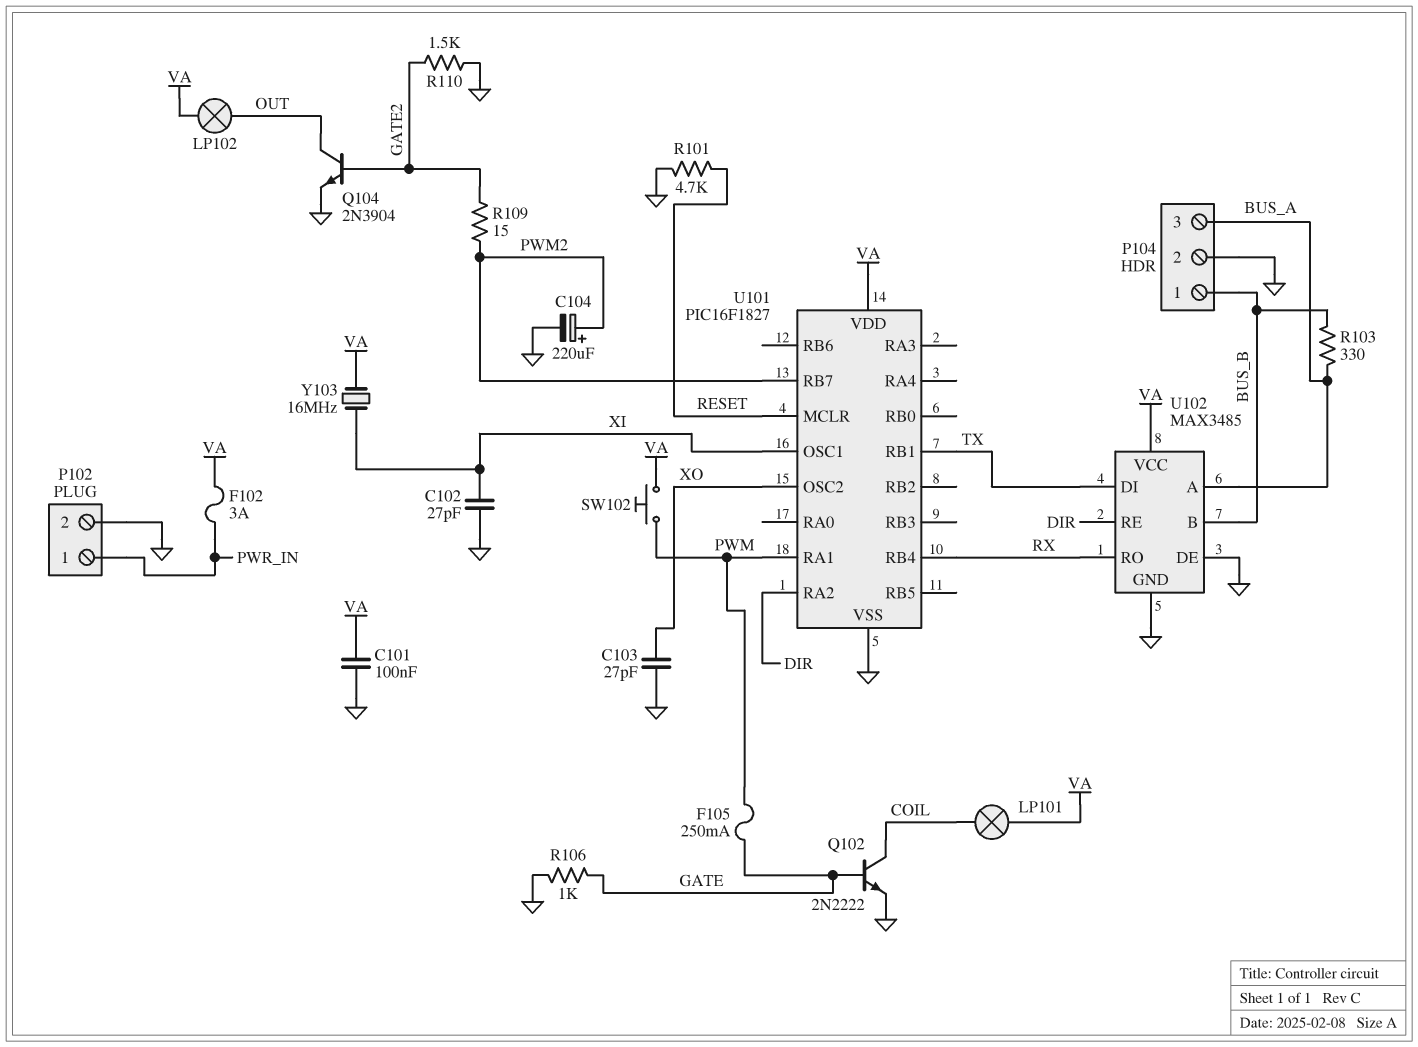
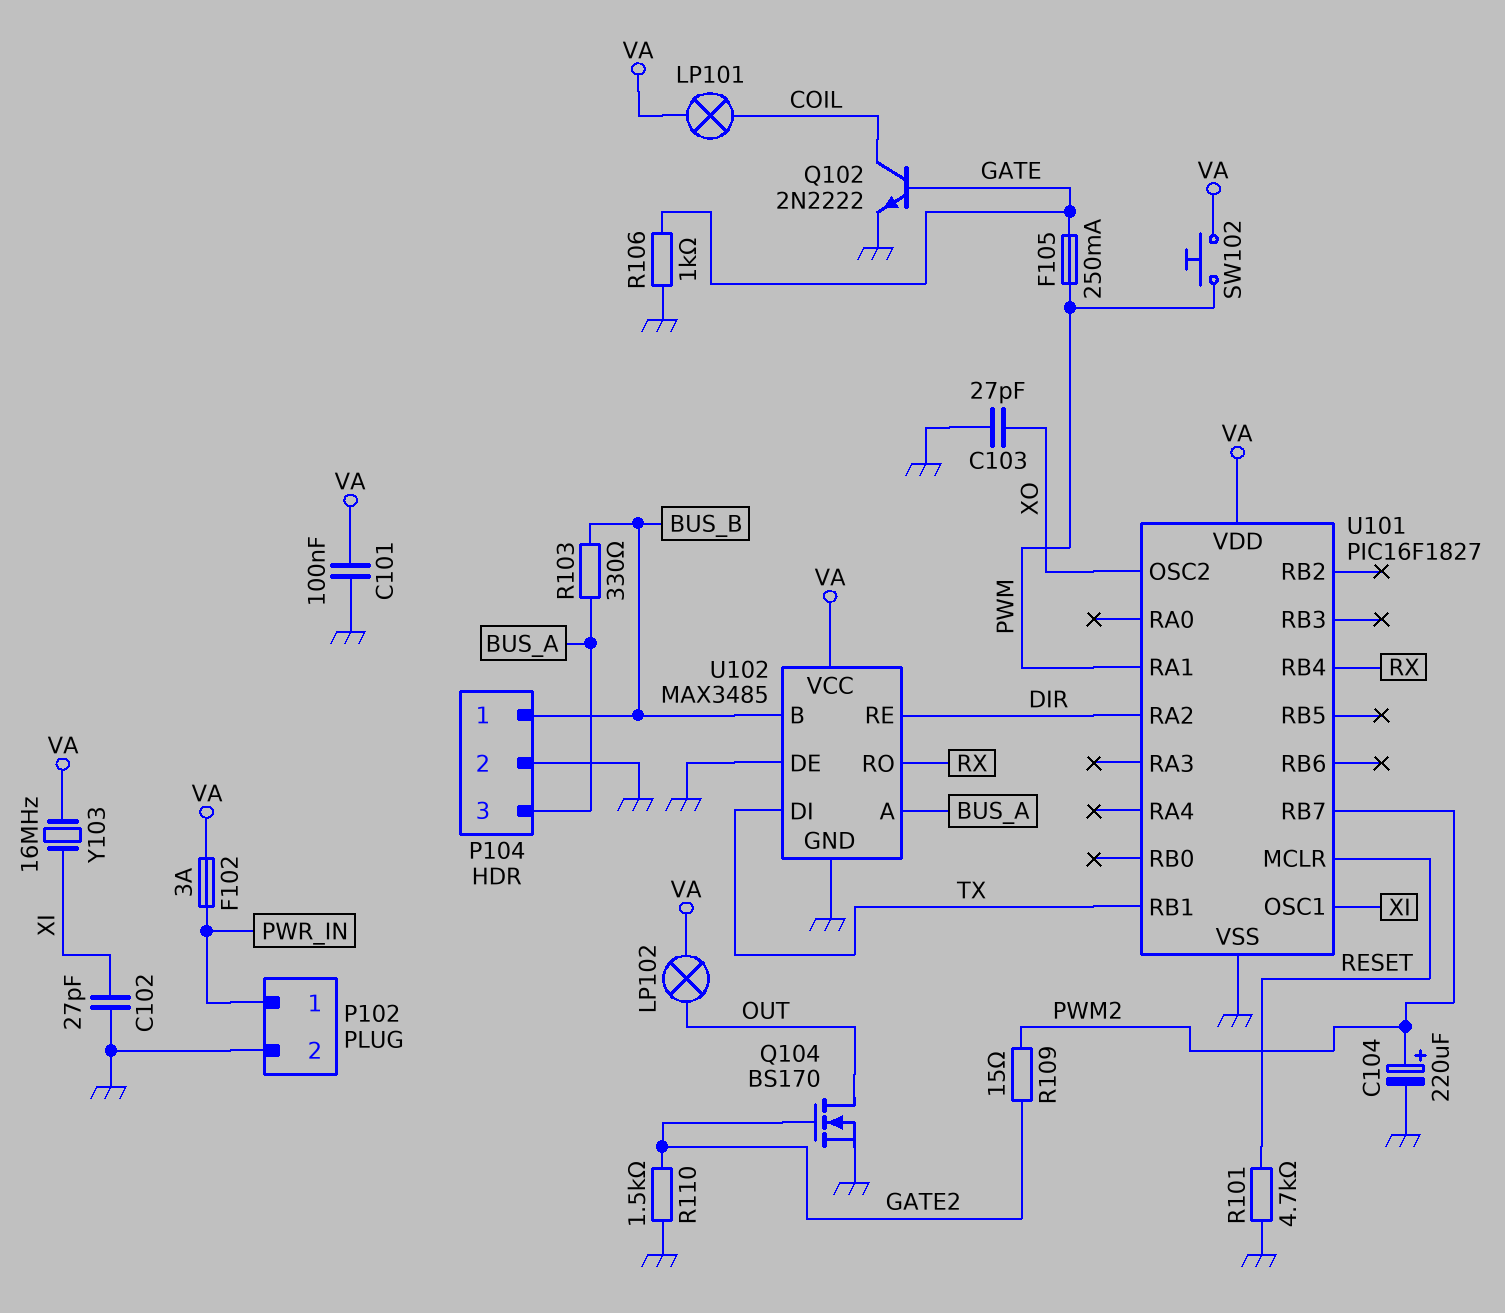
Q104: NPN 2N3904 (B GATE2, C OUT, E GND) -> NMOS BS170 (G GATE2, D OUT, S GND)

